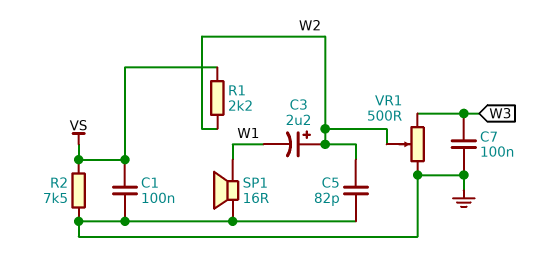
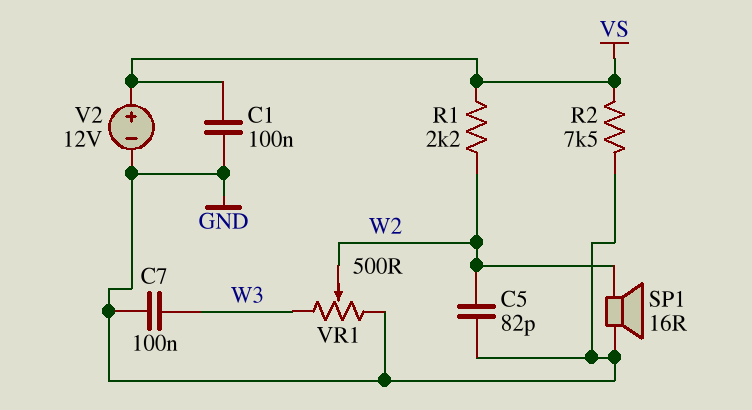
C3: 2.2uF (plus W2, minus W1) -> none
SP1: speaker 16R (GND, W1) -> speaker 16R (GND, W2)
V2: none -> 12V (plus VS, minus GND)

